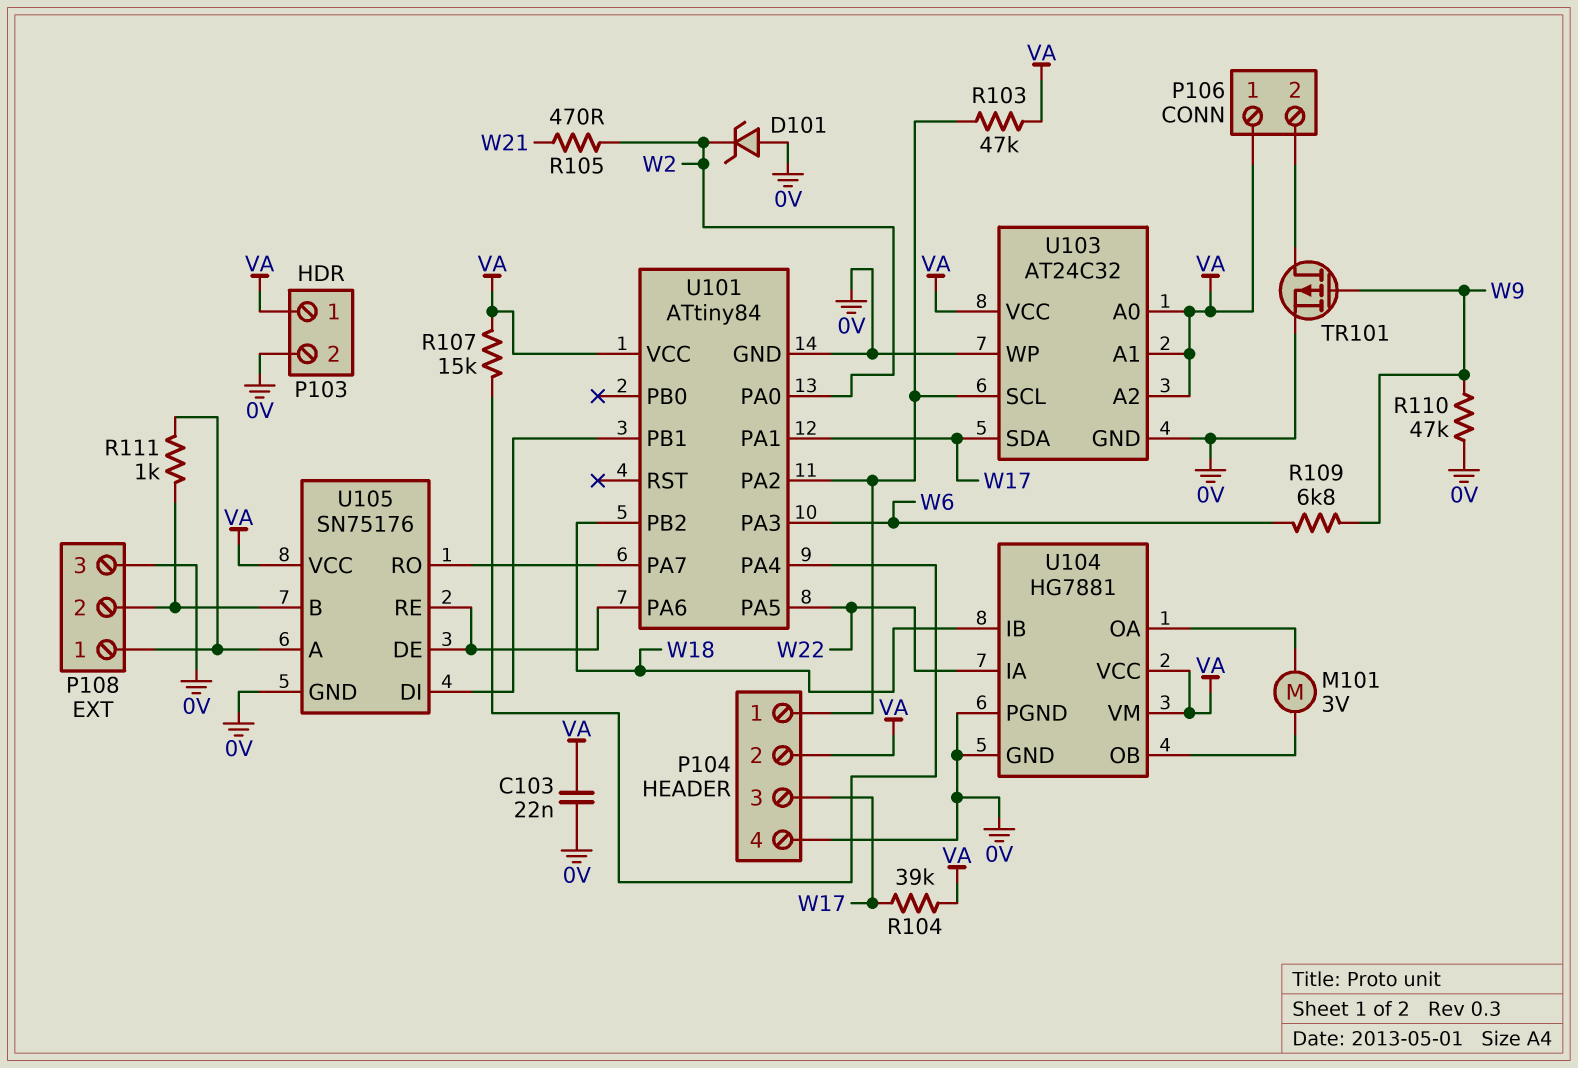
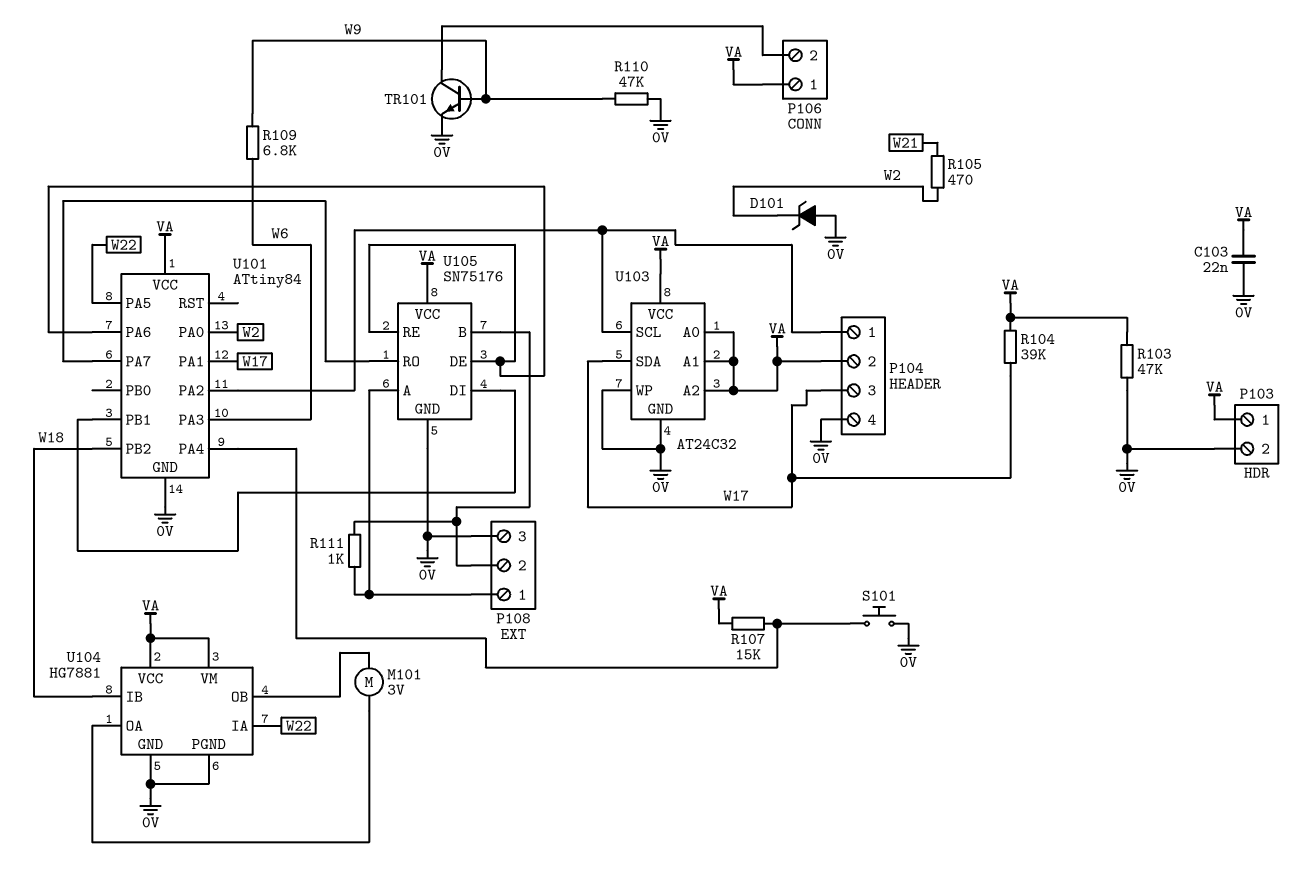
R103: 47k (P104/1, VA) -> 47k (0V, VA)
S101: none -> button (0V, U101/PA4)
TR101: PMOS (G W9, D P106/2, S 0V) -> NPN (B W9, C P106/2, E 0V)

